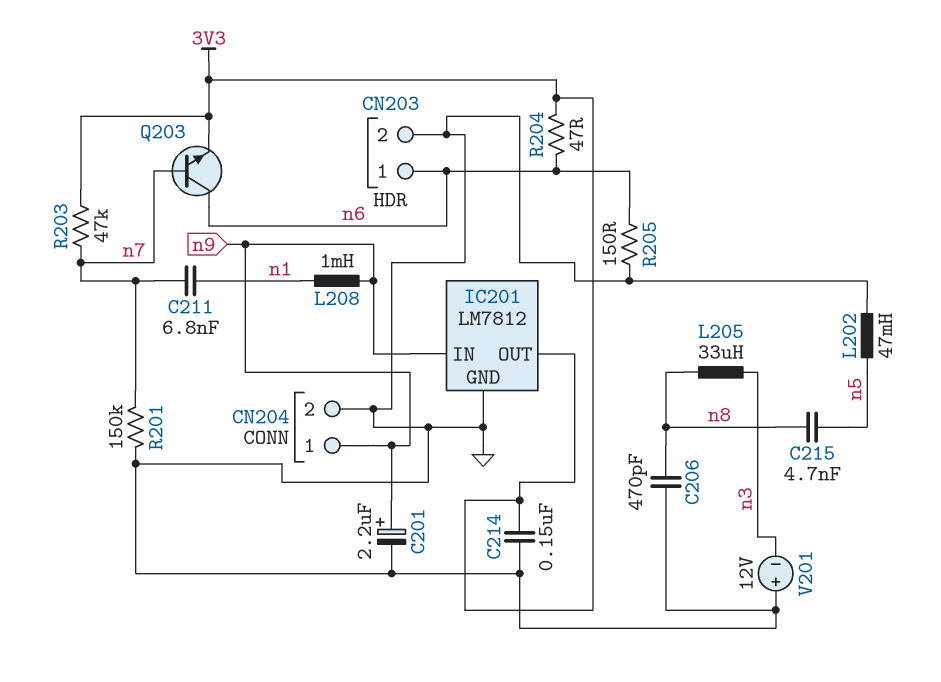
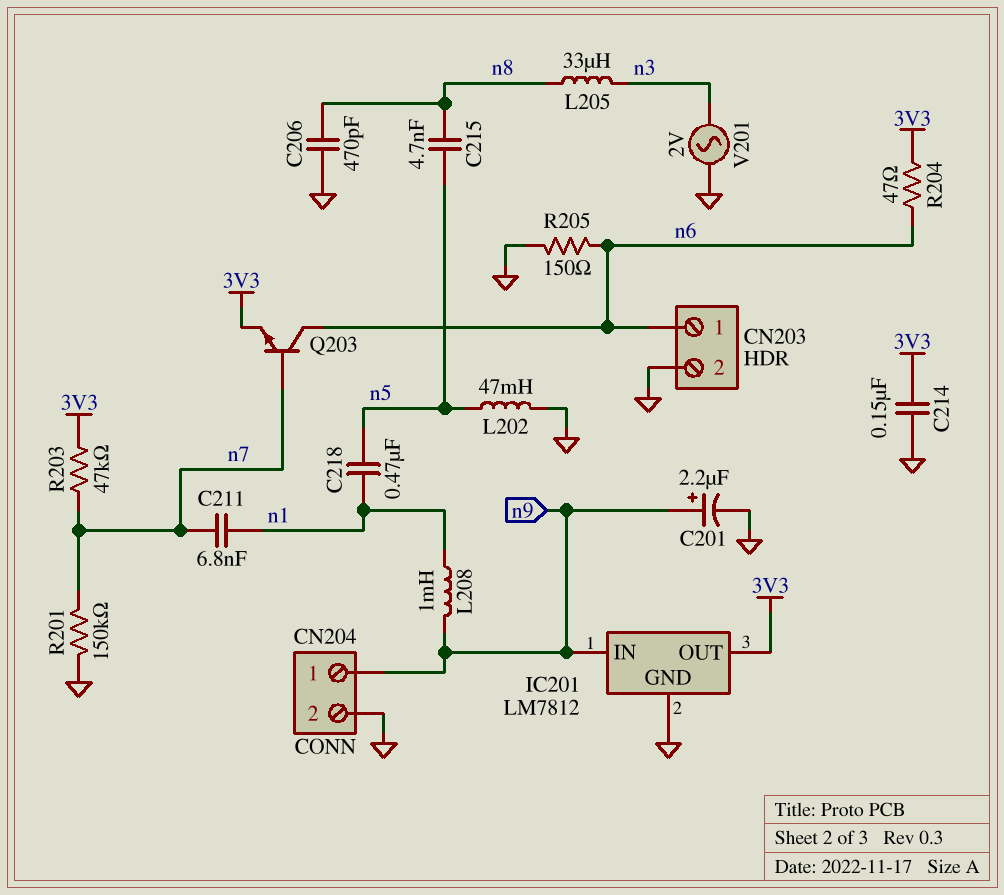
C218: none -> 470nF (n1, n5)
V201: 12V (plus GND, minus n3) -> AC 2V (GND, n3)

